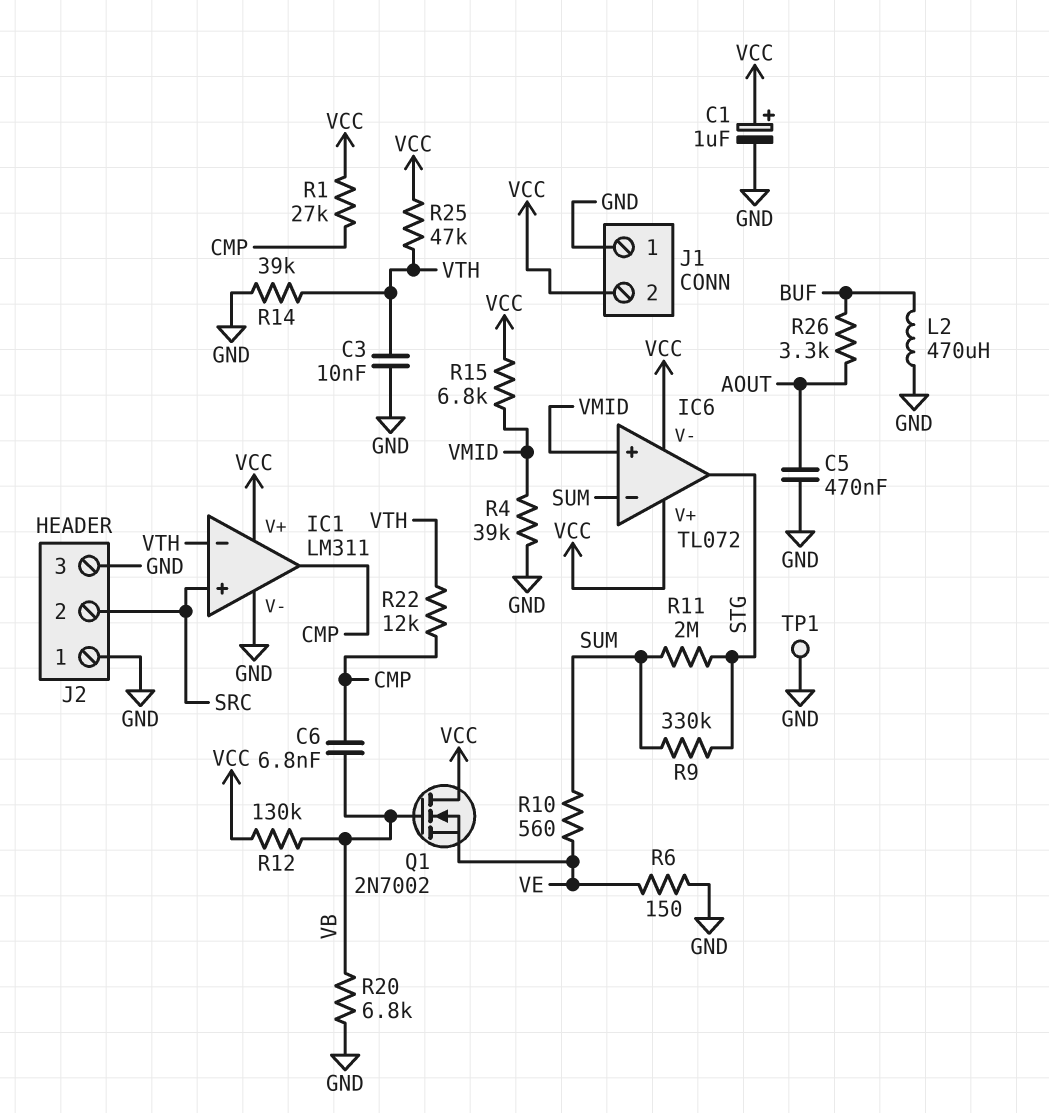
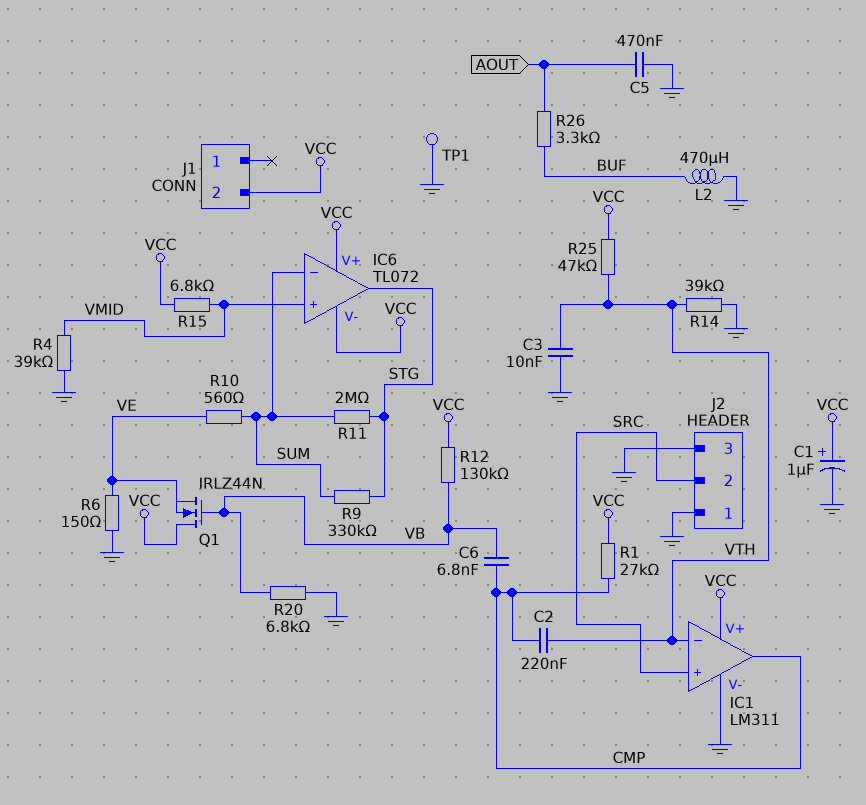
C2: none -> 220nF (CMP, VTH)
J1 pin 1: GND -> none
Q1: NMOS 2N7002 (G VB, D VCC, S VE) -> NMOS IRLZ44N (G VB, D VCC, S VE)
R22: 12k (CMP, VTH) -> none

